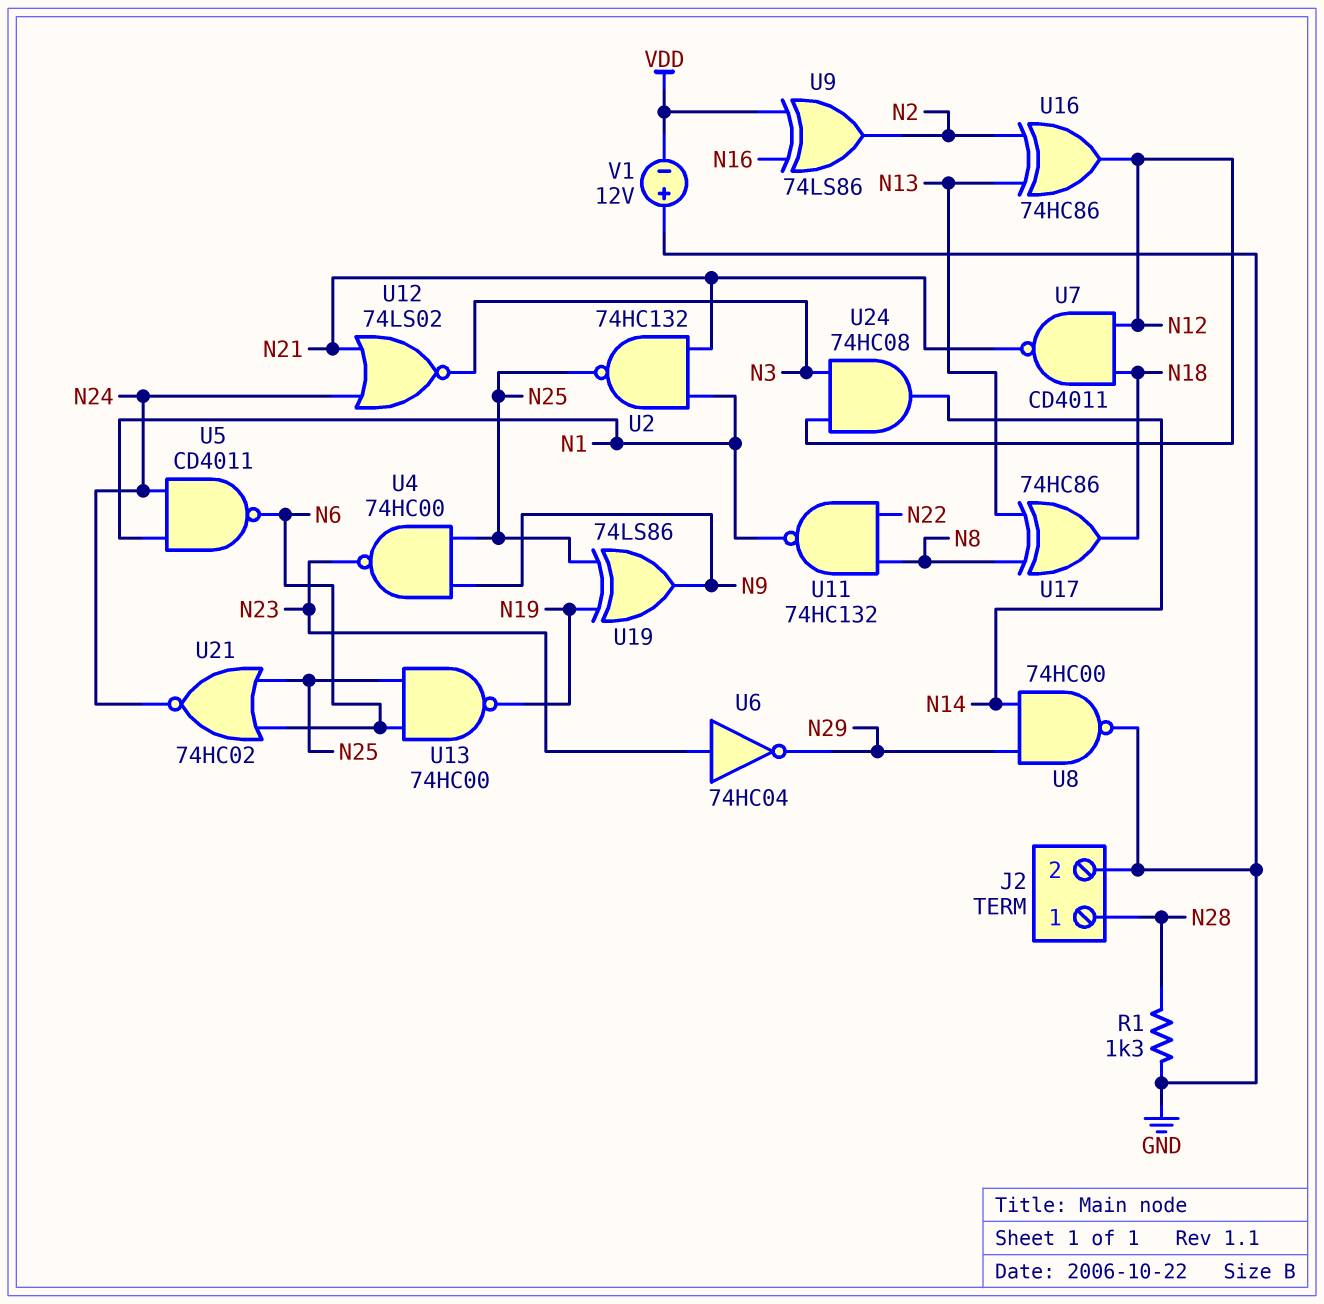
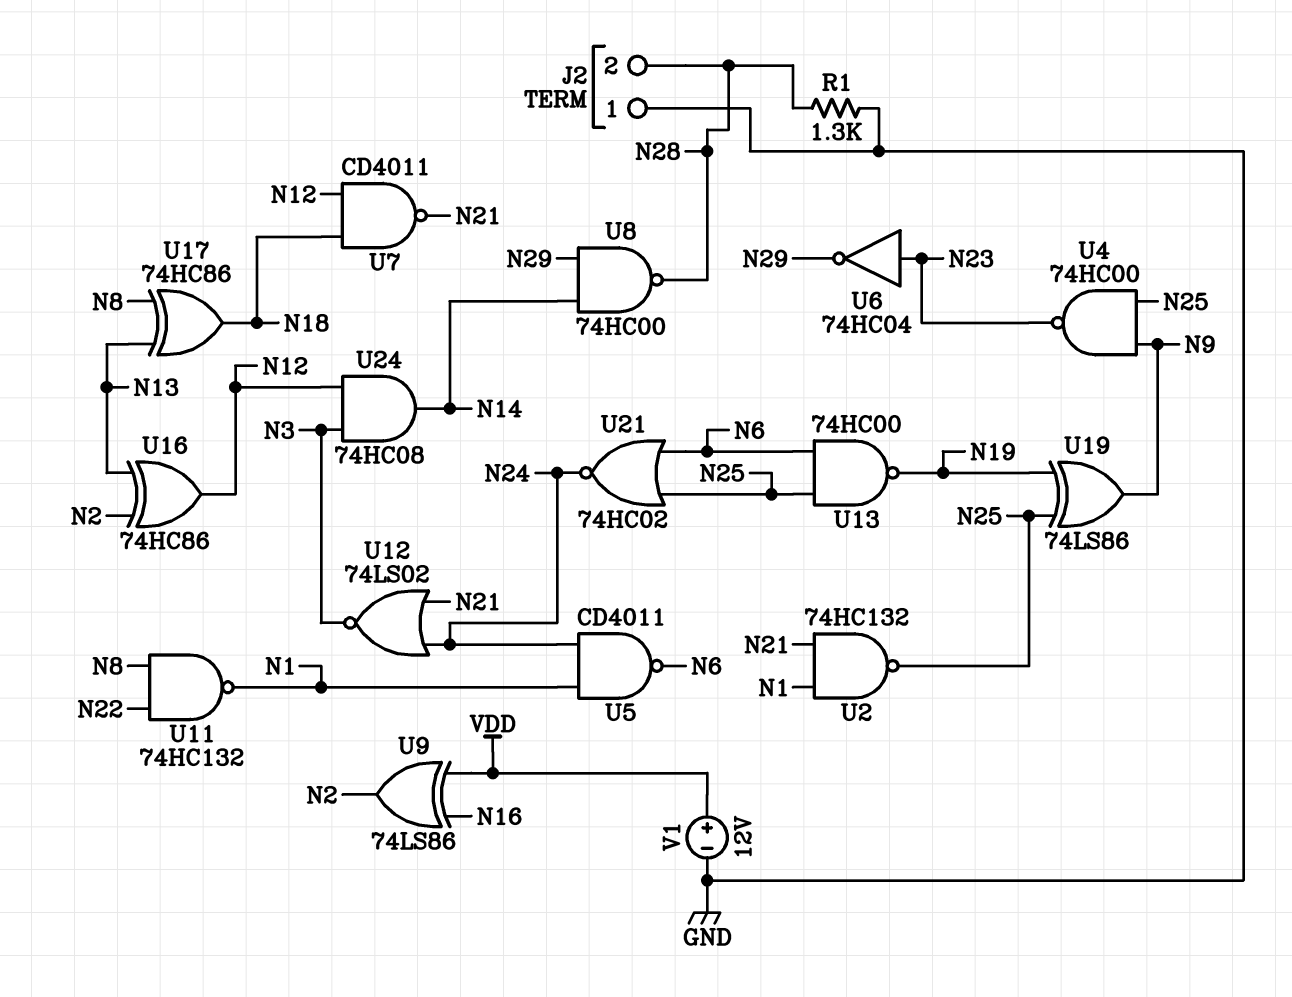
J2 pin 1: N28 -> GND
J2 pin 2: GND -> N28
U8: NAND 74HC00 (in N14, in N29, out GND) -> NAND 74HC00 (in N14, in N29, out N28)
V1: 12V (plus GND, minus VDD) -> 12V (plus VDD, minus GND)

